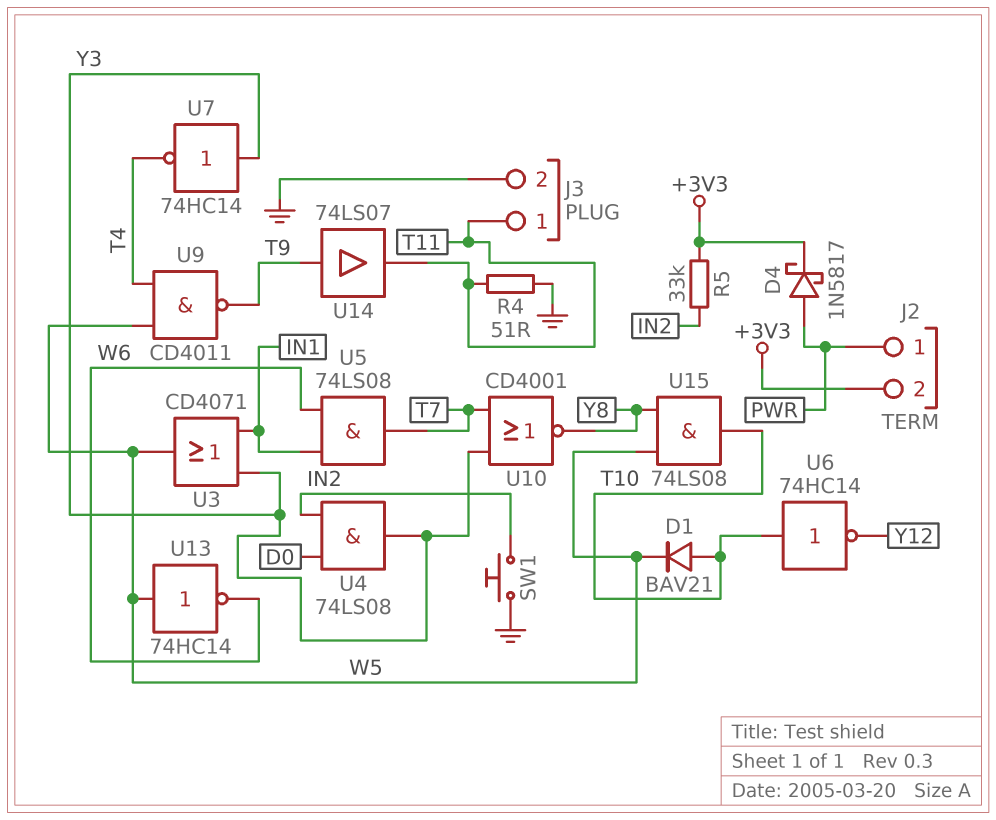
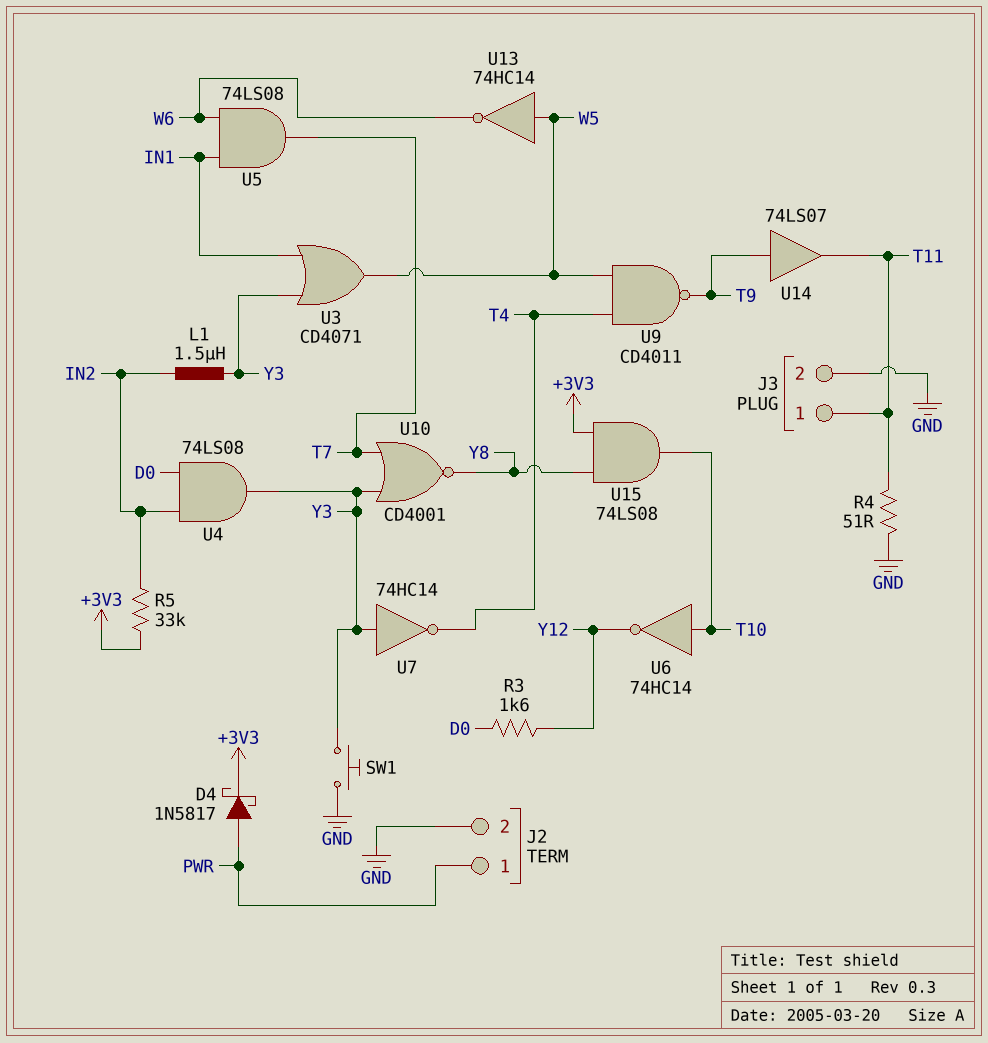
D1: diode BAV21 (A T10, K W5) -> none
J2 pin 2: +3V3 -> GND
L1: none -> 1.5uH (IN2, Y3)
R3: none -> 1.6k (D0, Y12)
SW1: button (GND, IN2) -> button (GND, Y3)
U15: AND 74LS08 (in W5, in Y8, out T10) -> AND 74LS08 (in +3V3, in Y8, out T10)

